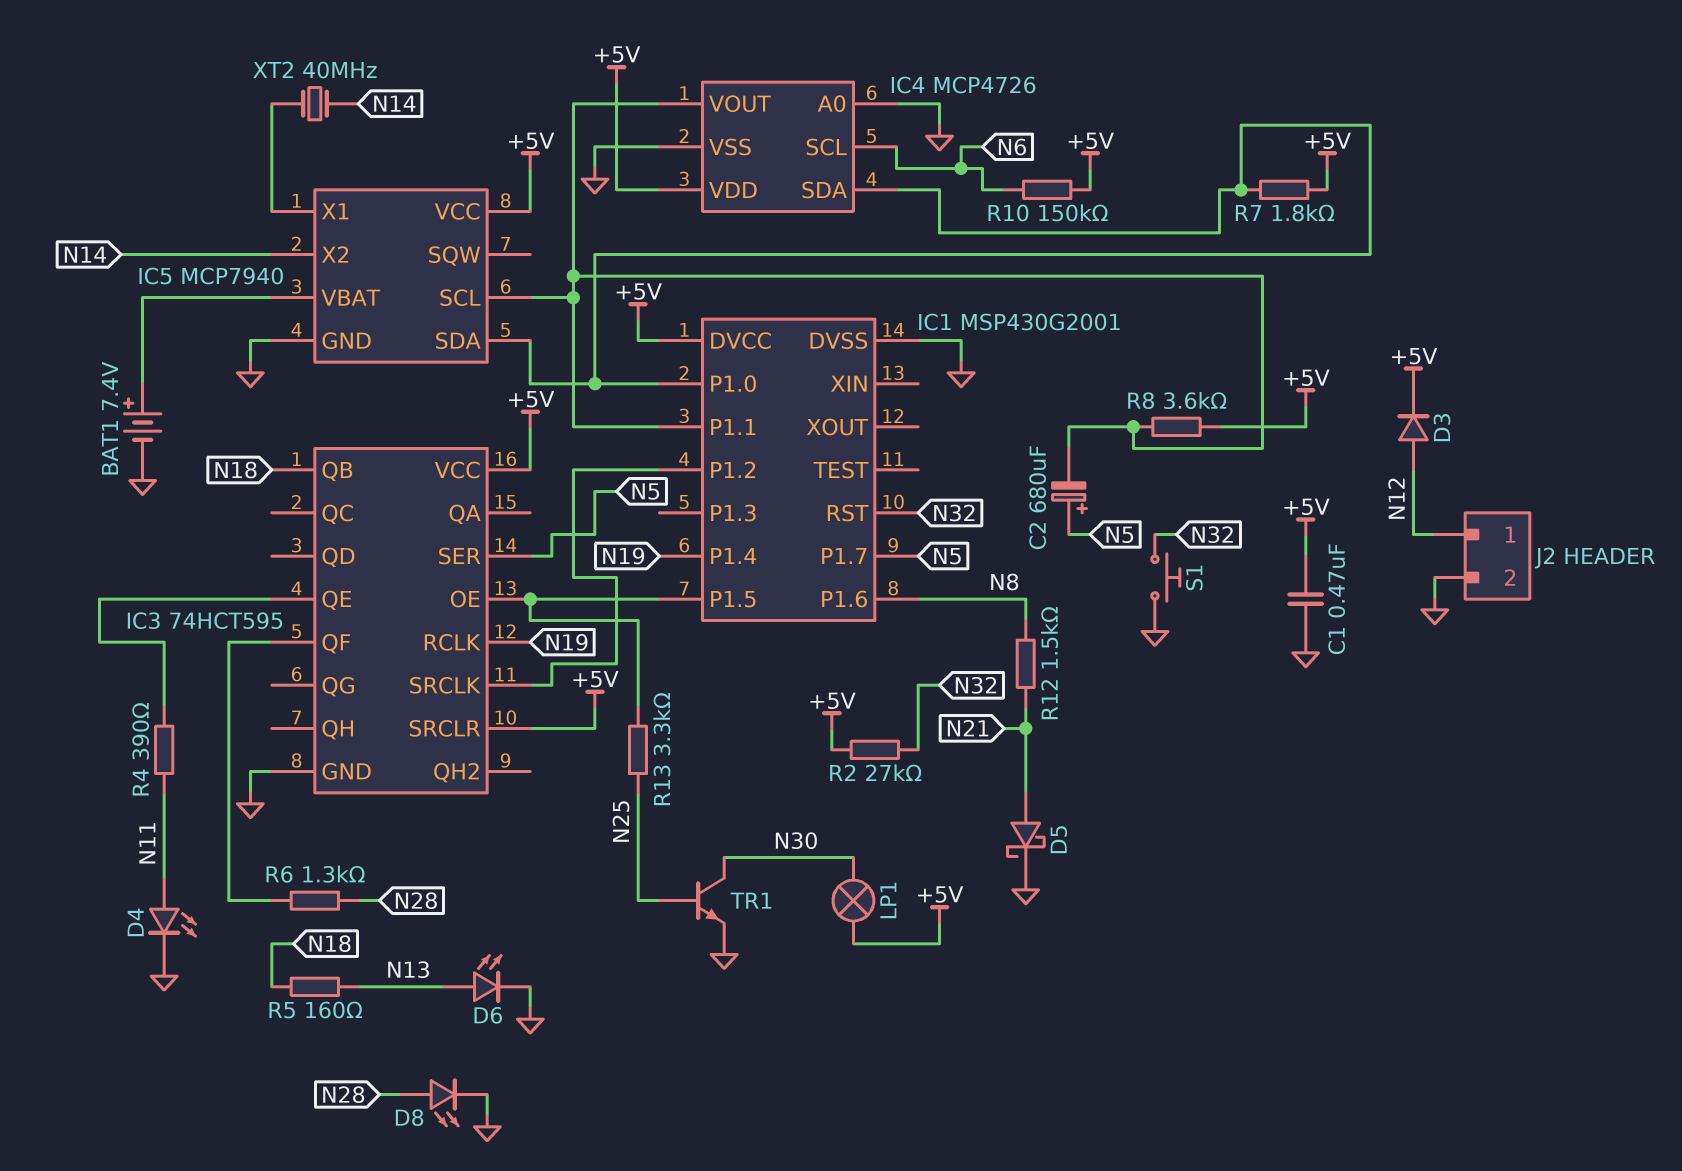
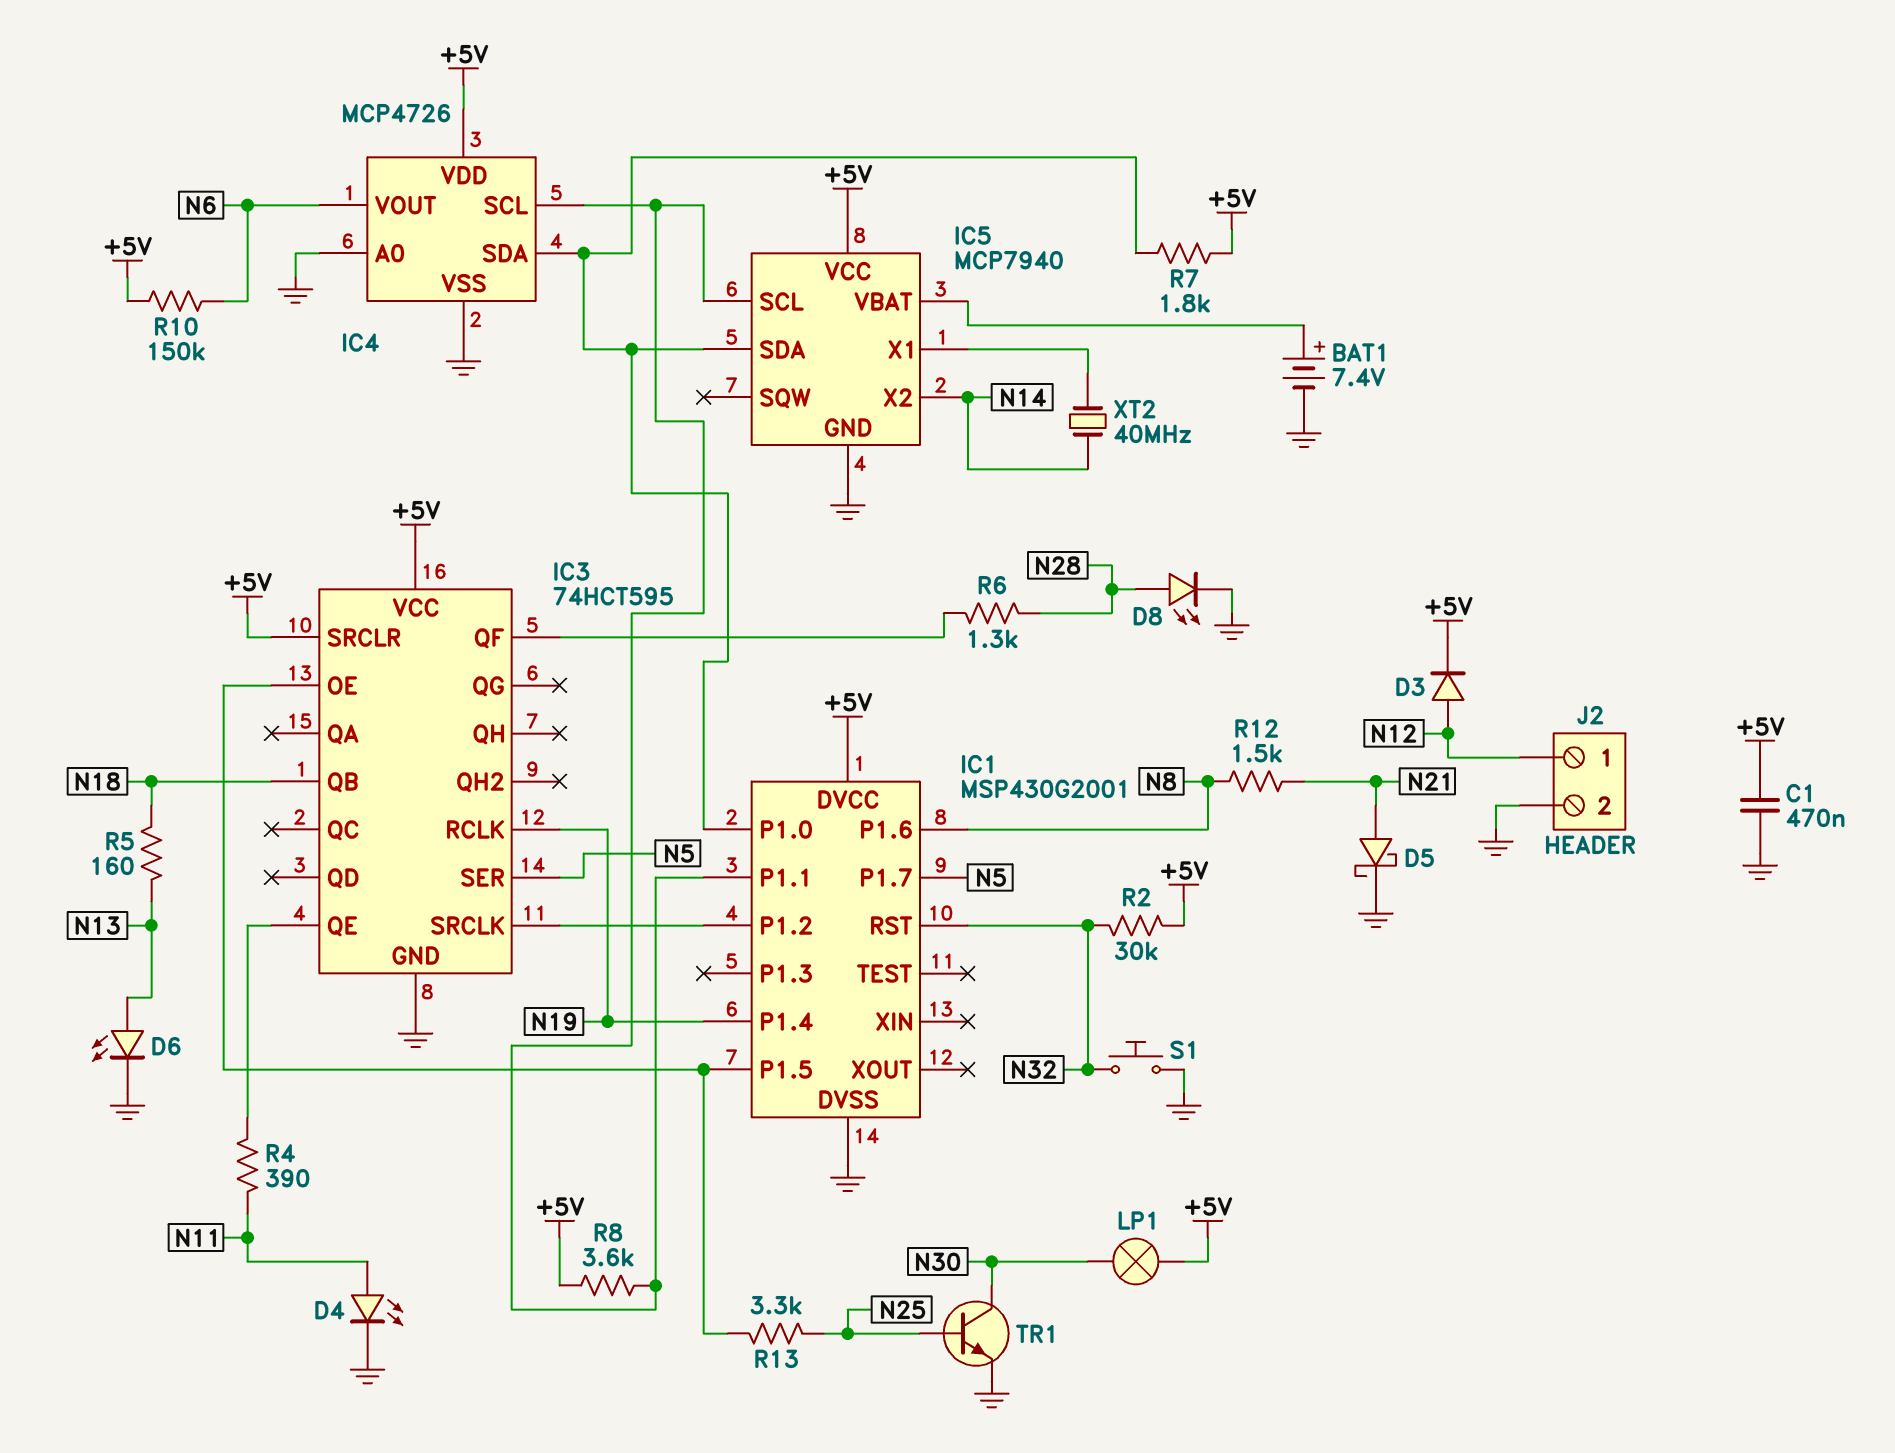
C2: 680uF (plus N5, minus IC1/P1.1) -> none
IC4 pin SCL: N6 -> IC1/P1.1
IC4 pin VOUT: IC1/P1.1 -> N6
R2: 27k (+5V, N32) -> 30k (+5V, N32)

